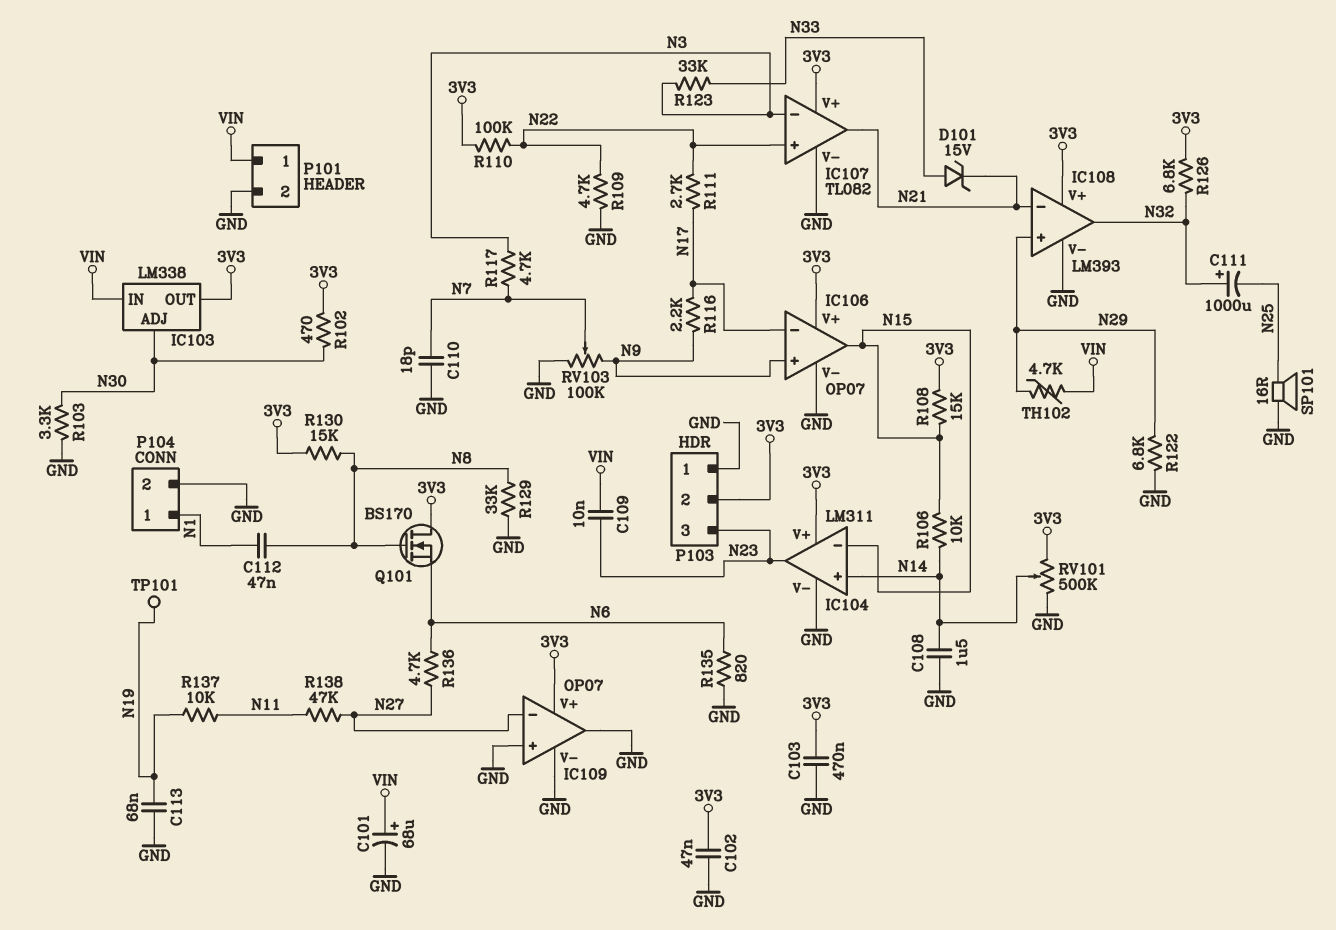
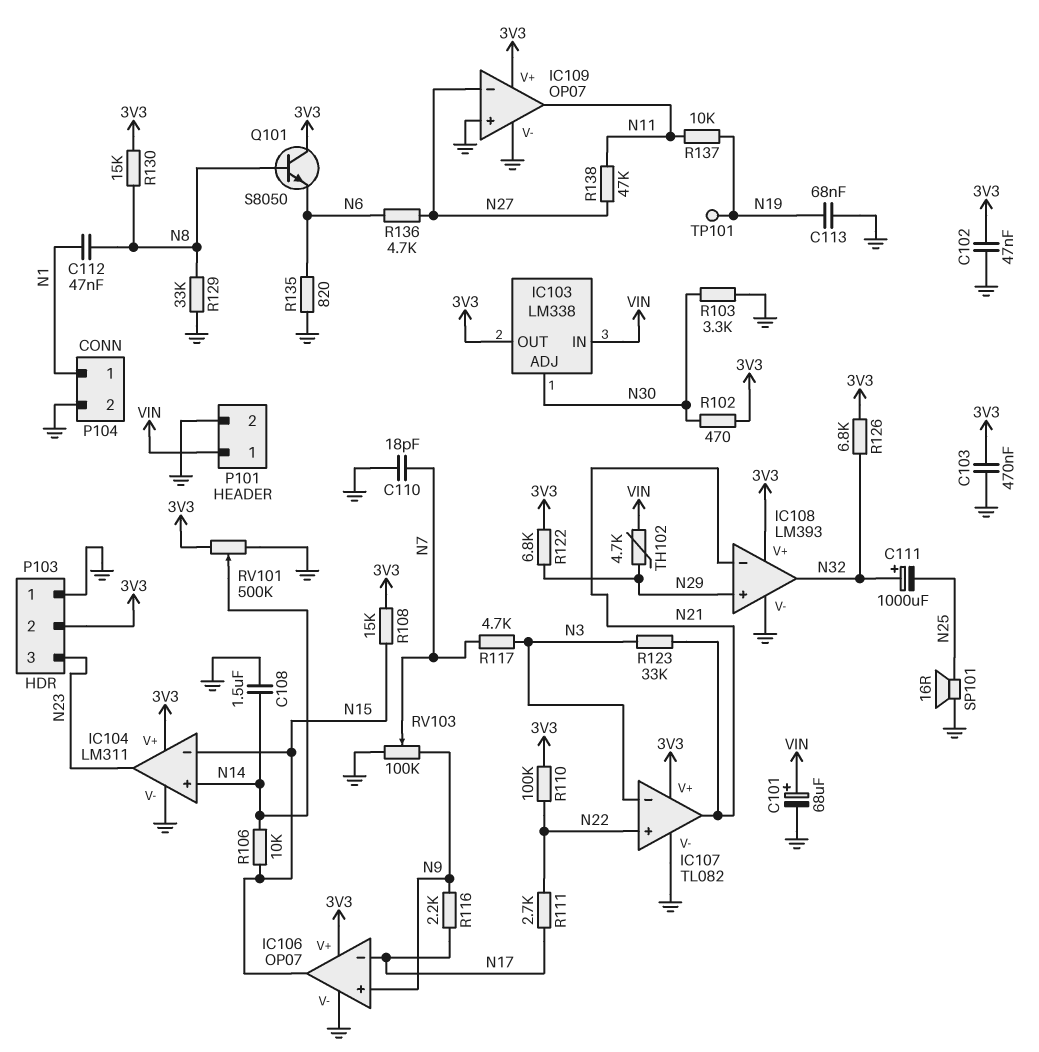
C109: 10nF (N23, VIN) -> none
D101: zener 15V (A N33, K N21) -> none
IC109 pin out: GND -> N11
Q101: NMOS BS170 (G N8, D 3V3, S N6) -> NPN S8050 (B N8, C 3V3, E N6)
R109: 4.7k (GND, N22) -> none
R122: 6.8k (GND, N29) -> 6.8k (3V3, N29)
R123: 33k (N3, N33) -> 33k (N3, N21)

